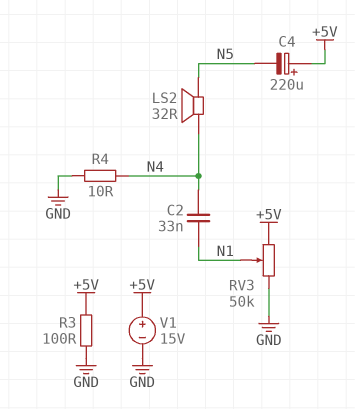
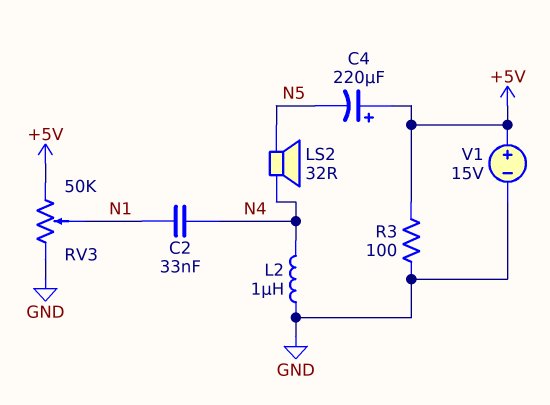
L2: none -> 1uH (GND, N4)
R4: 10 (GND, N4) -> none

